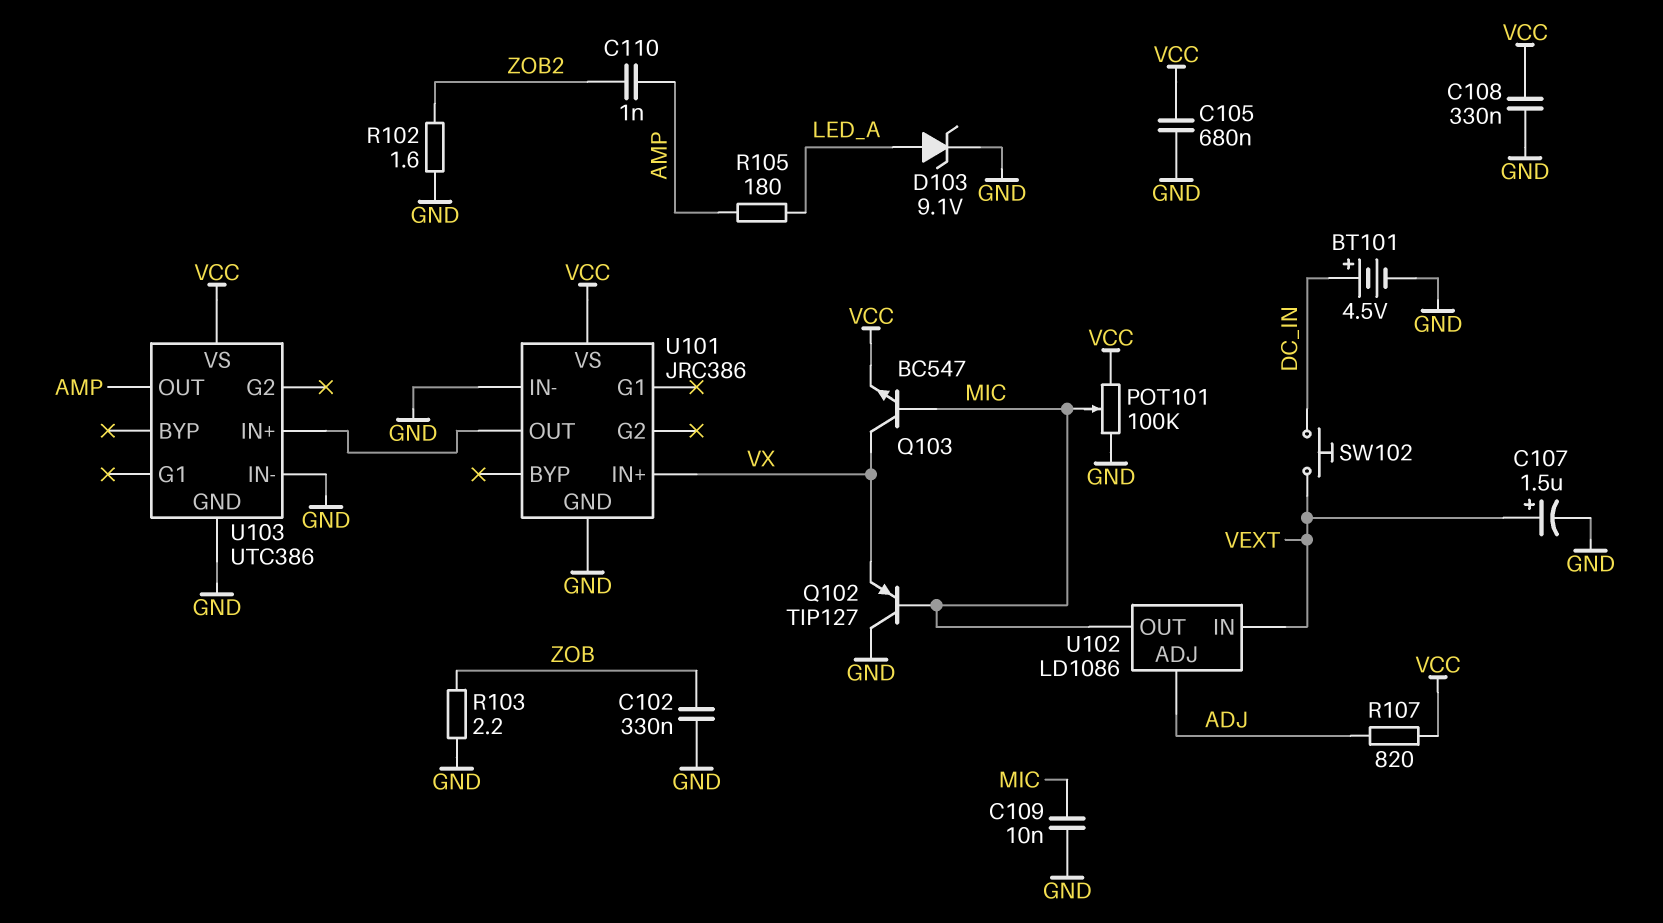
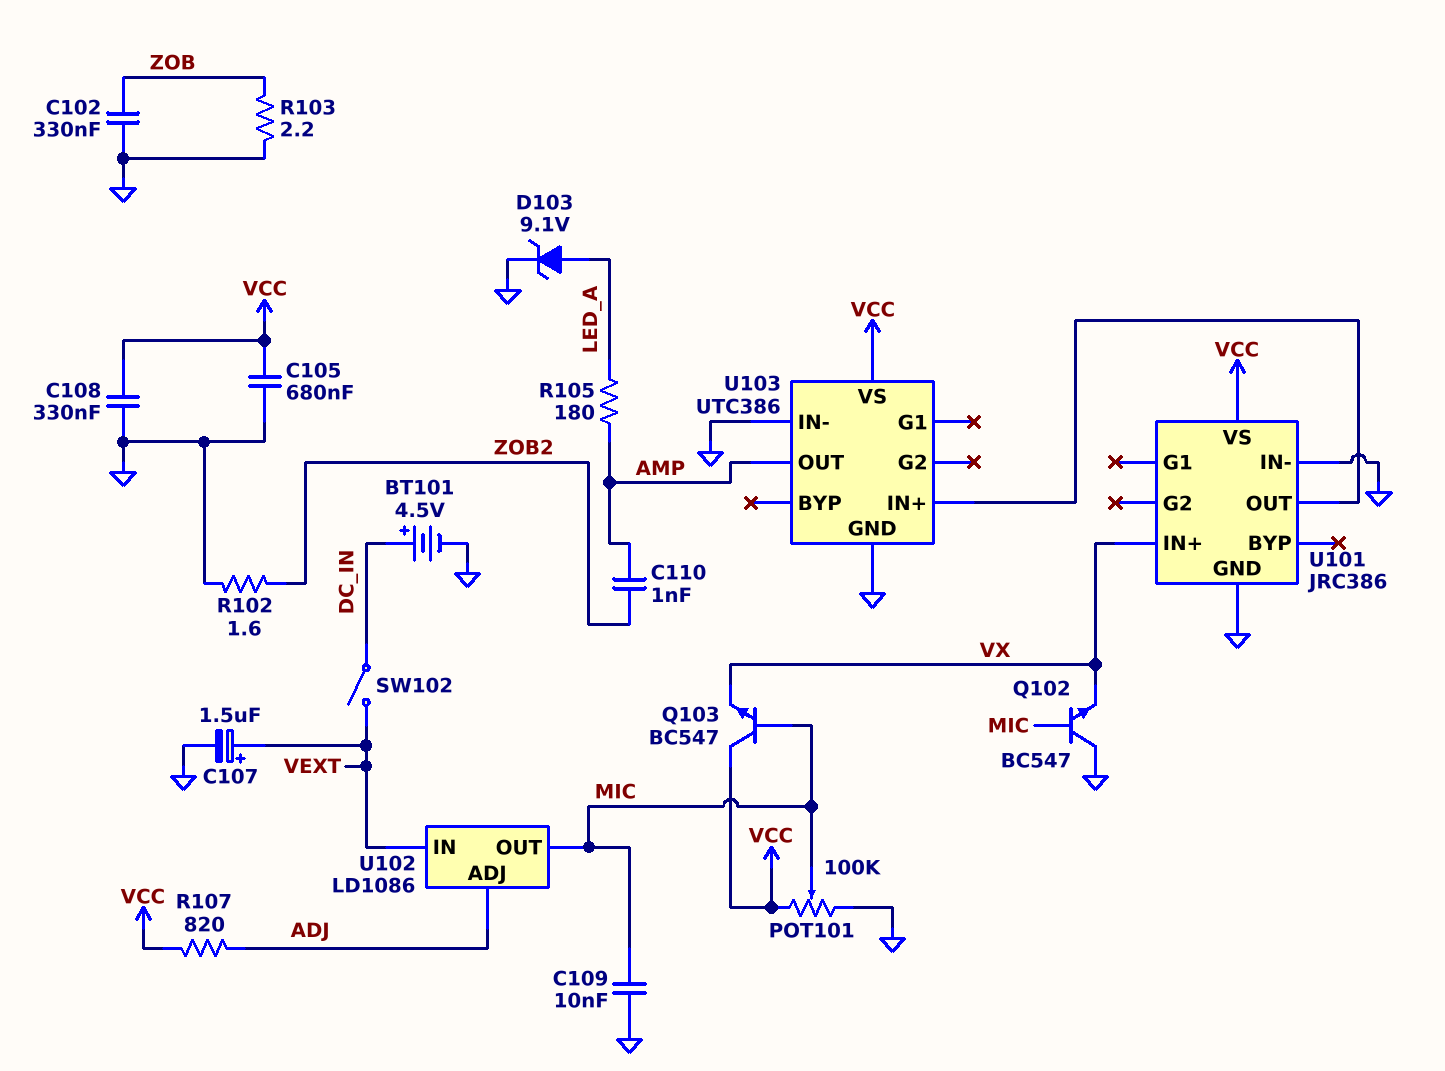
Q102: PNP TIP127 (B MIC, C GND, E VX) -> NPN BC547 (B MIC, C GND, E VX)
Q103: NPN BC547 (B MIC, C VX, E VCC) -> NPN BC547 (B MIC, C VCC, E VX)
SW102: button (DC_IN, VEXT) -> switch (DC_IN, VEXT)

